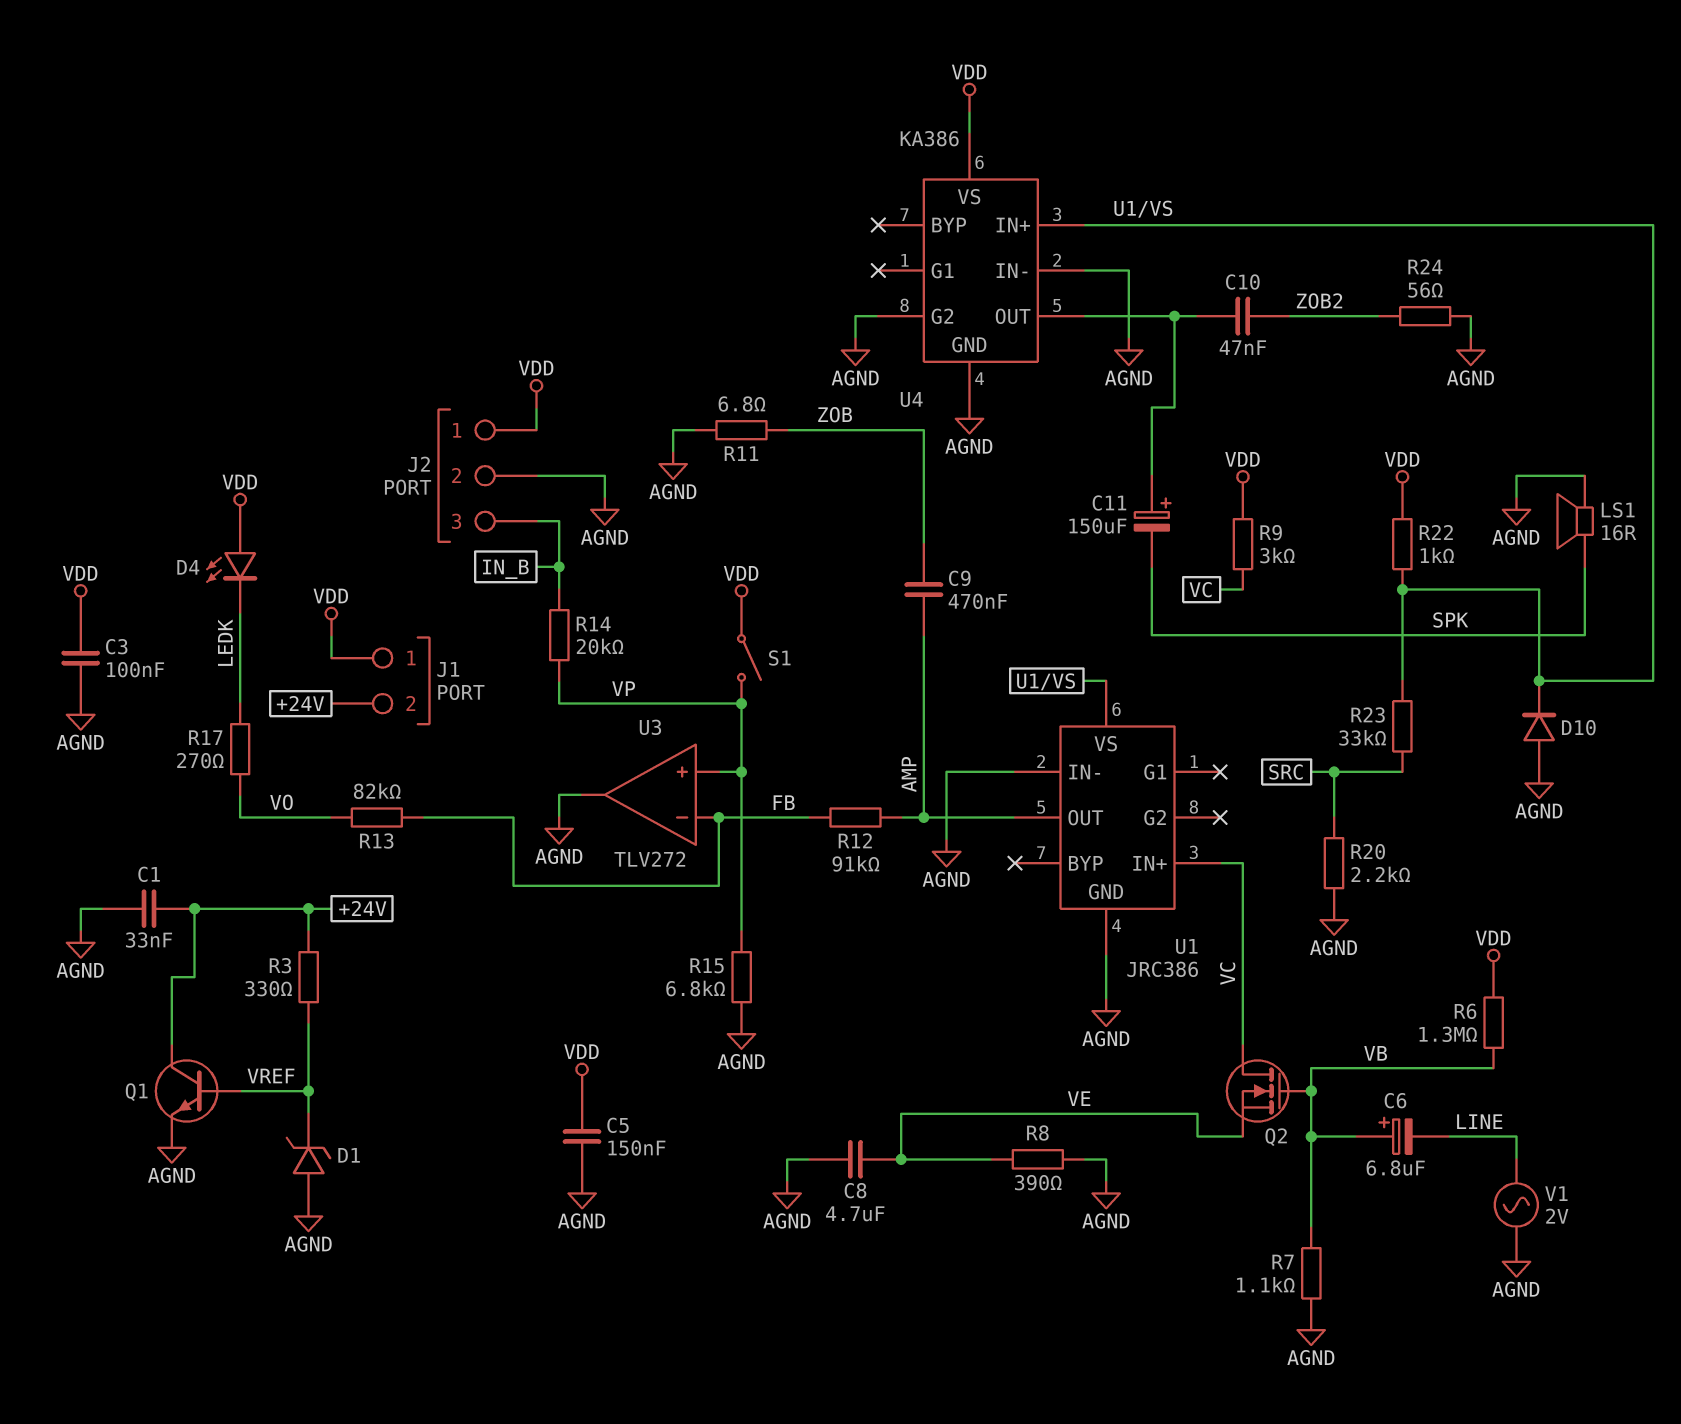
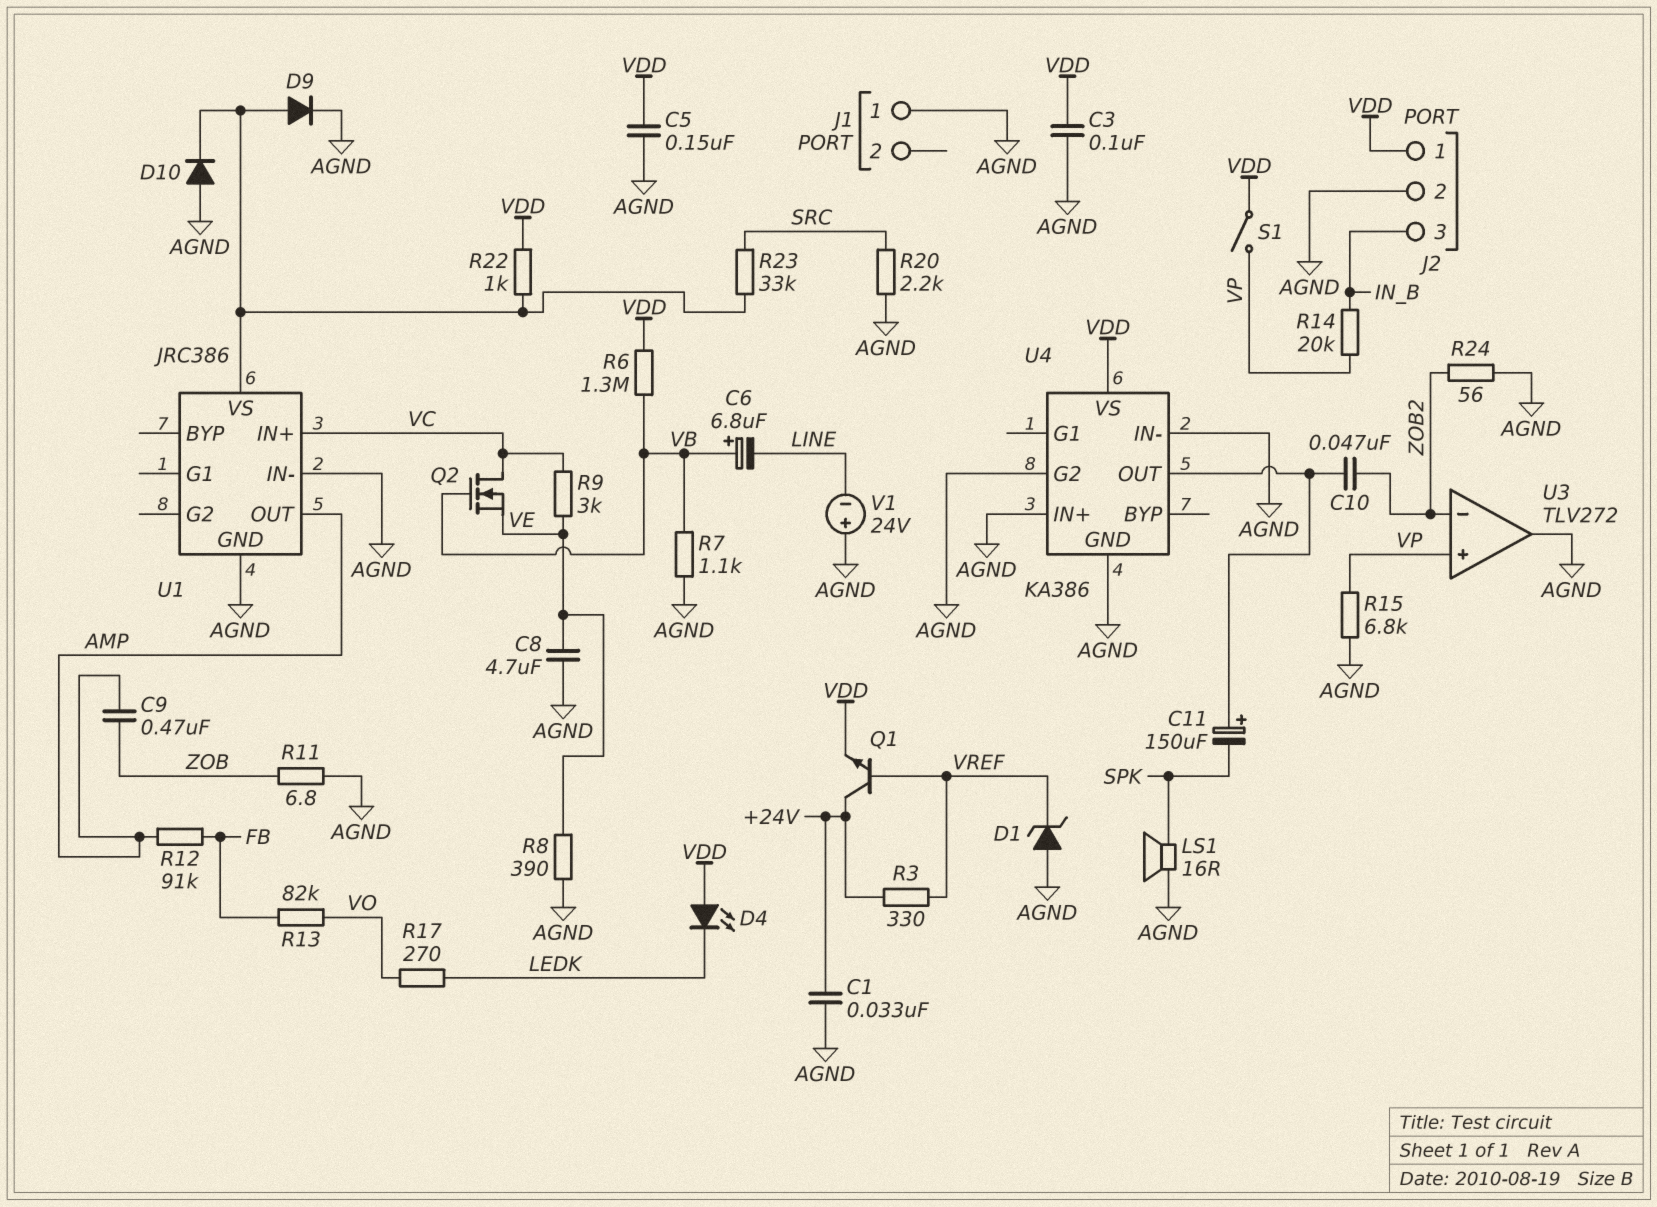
D9: none -> diode (A U1/VS, K AGND)
J1 pin 1: VDD -> AGND
J1 pin 2: +24V -> none
Q1: NPN (B VREF, C +24V, E AGND) -> NPN (B VREF, C +24V, E VDD)
R9: 3k (VC, VDD) -> 3k (VC, VE)
U3 pin in-: FB -> ZOB2
U4 pin IN+: U1/VS -> AGND
V1: AC 2V (AGND, LINE) -> 24V (plus AGND, minus LINE)

